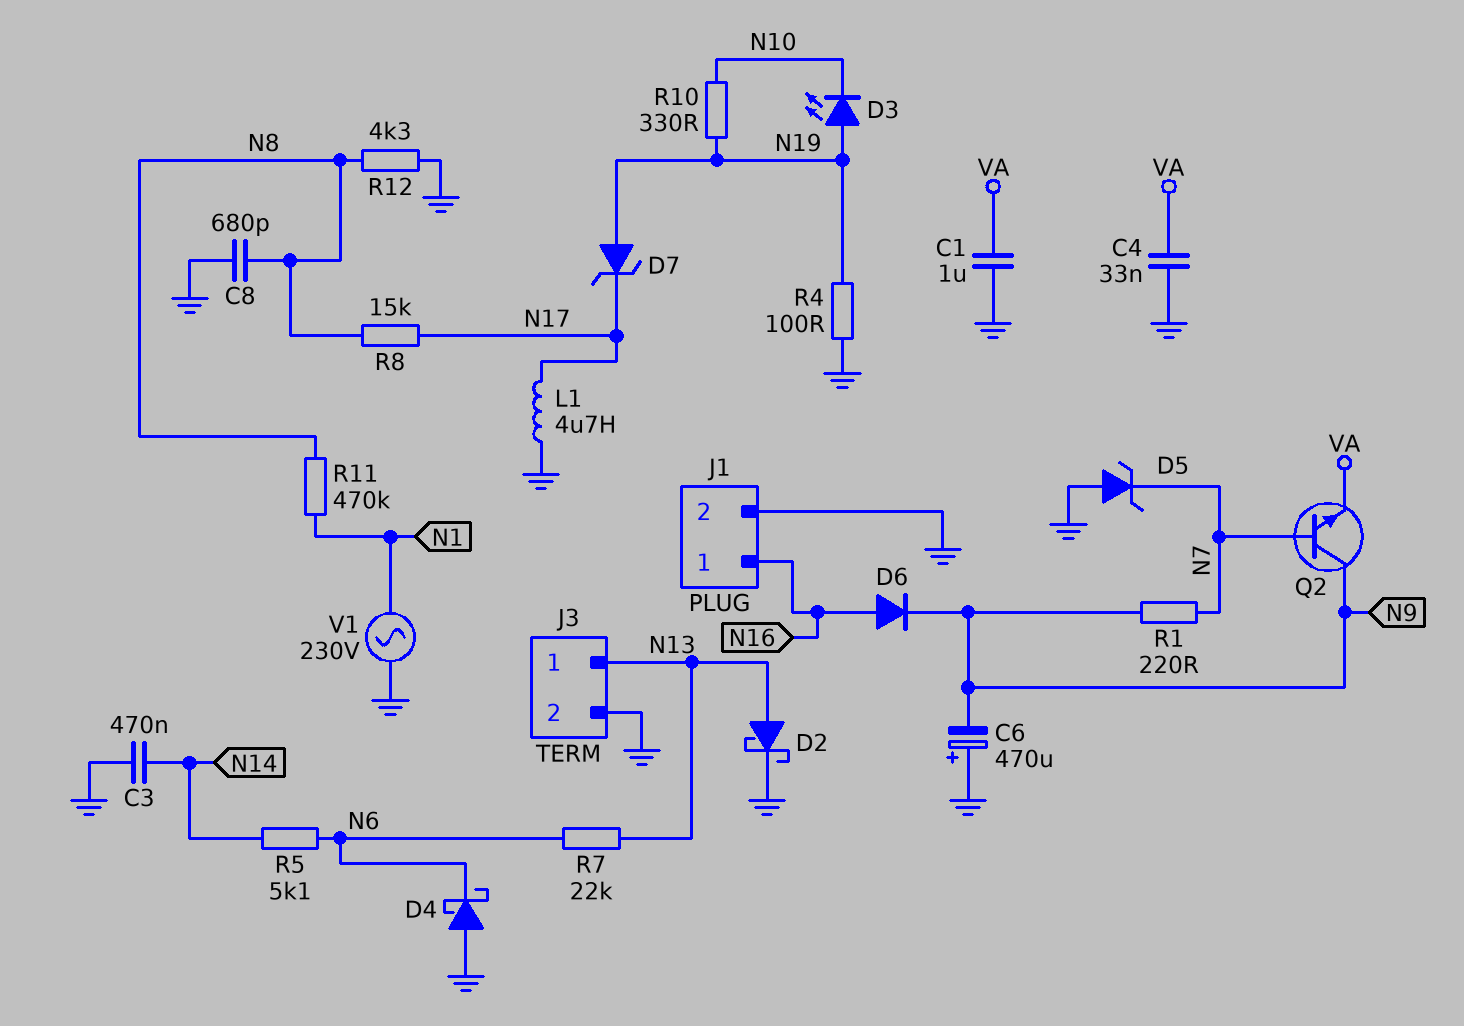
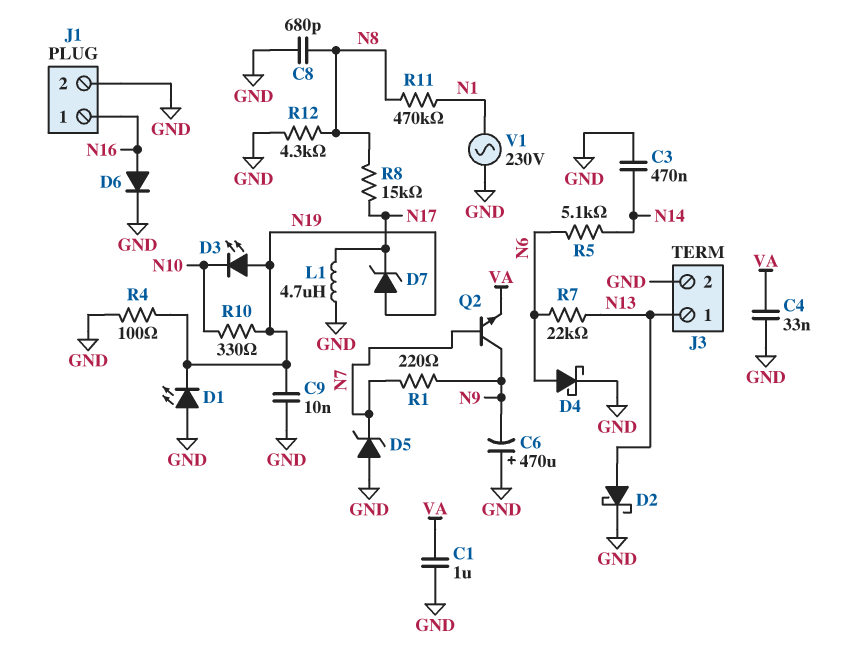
C9: none -> 10nF (GND, N19)
D1: none -> LED (A GND, K N19)
D4: schottky (A GND, K N6) -> schottky (A N6, K GND)
D6: diode (A N16, K N9) -> diode (A N16, K GND)

